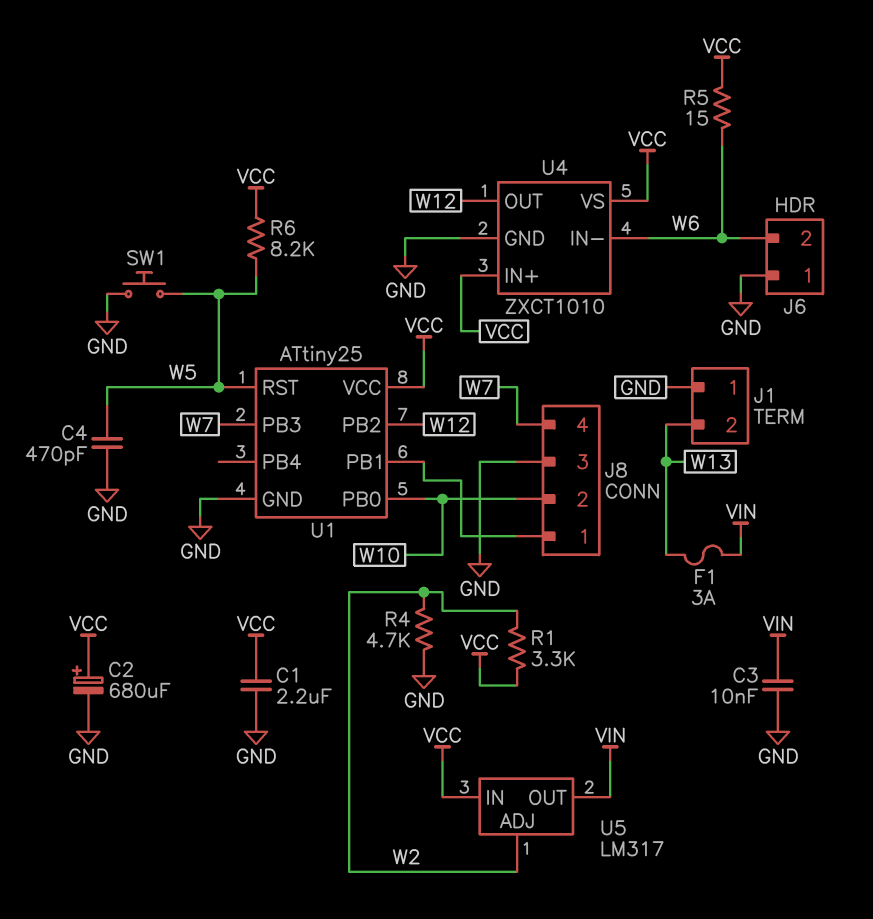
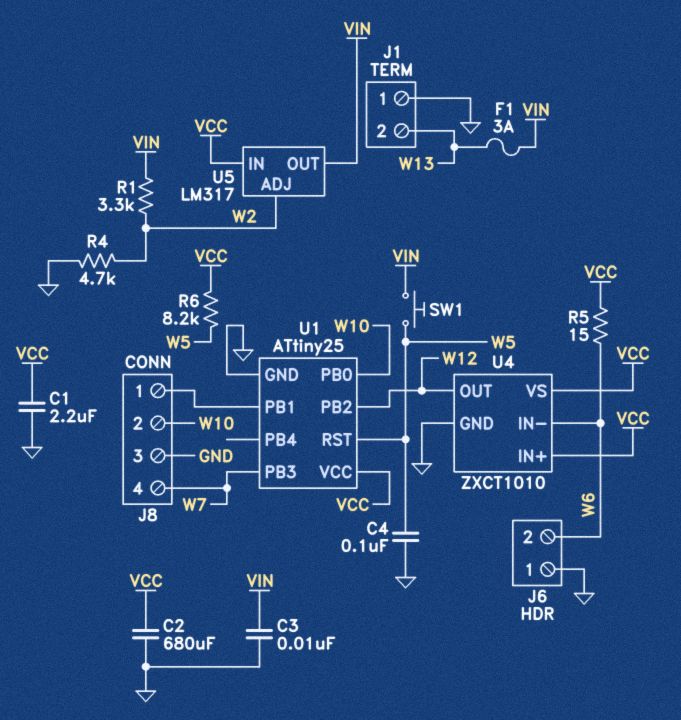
C2: 680uF (plus VCC, minus GND) -> 680uF (GND, VCC)
C4: 470pF (GND, W5) -> 100nF (GND, W5)
R1: 3.3k (VCC, W2) -> 3.3k (VIN, W2)
SW1: button (GND, W5) -> button (VIN, W5)

